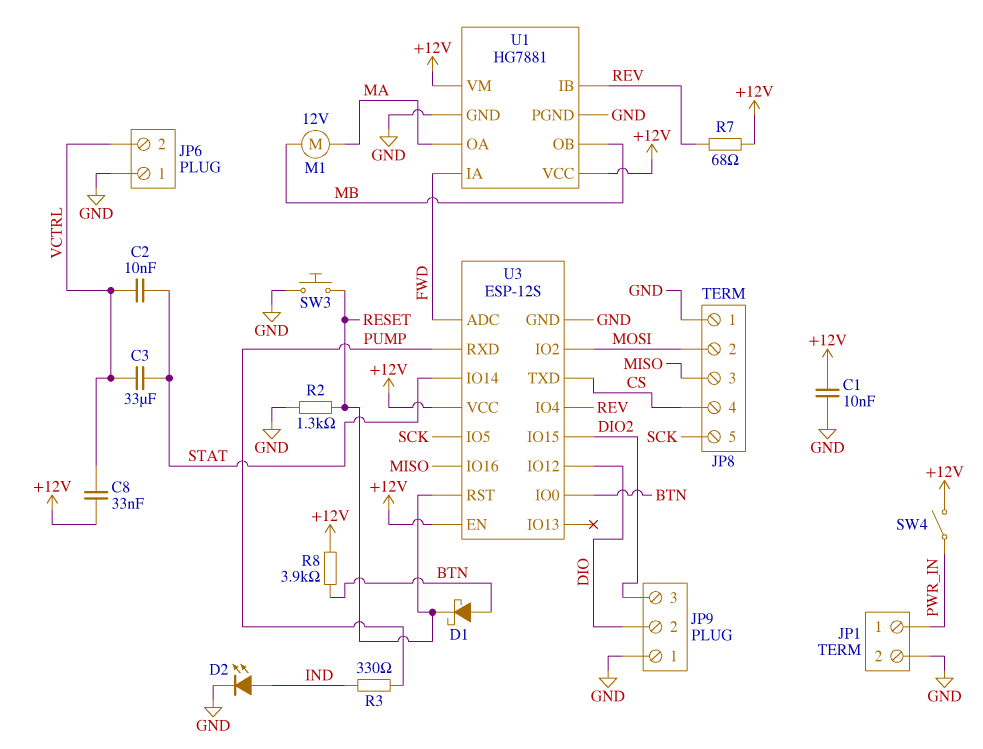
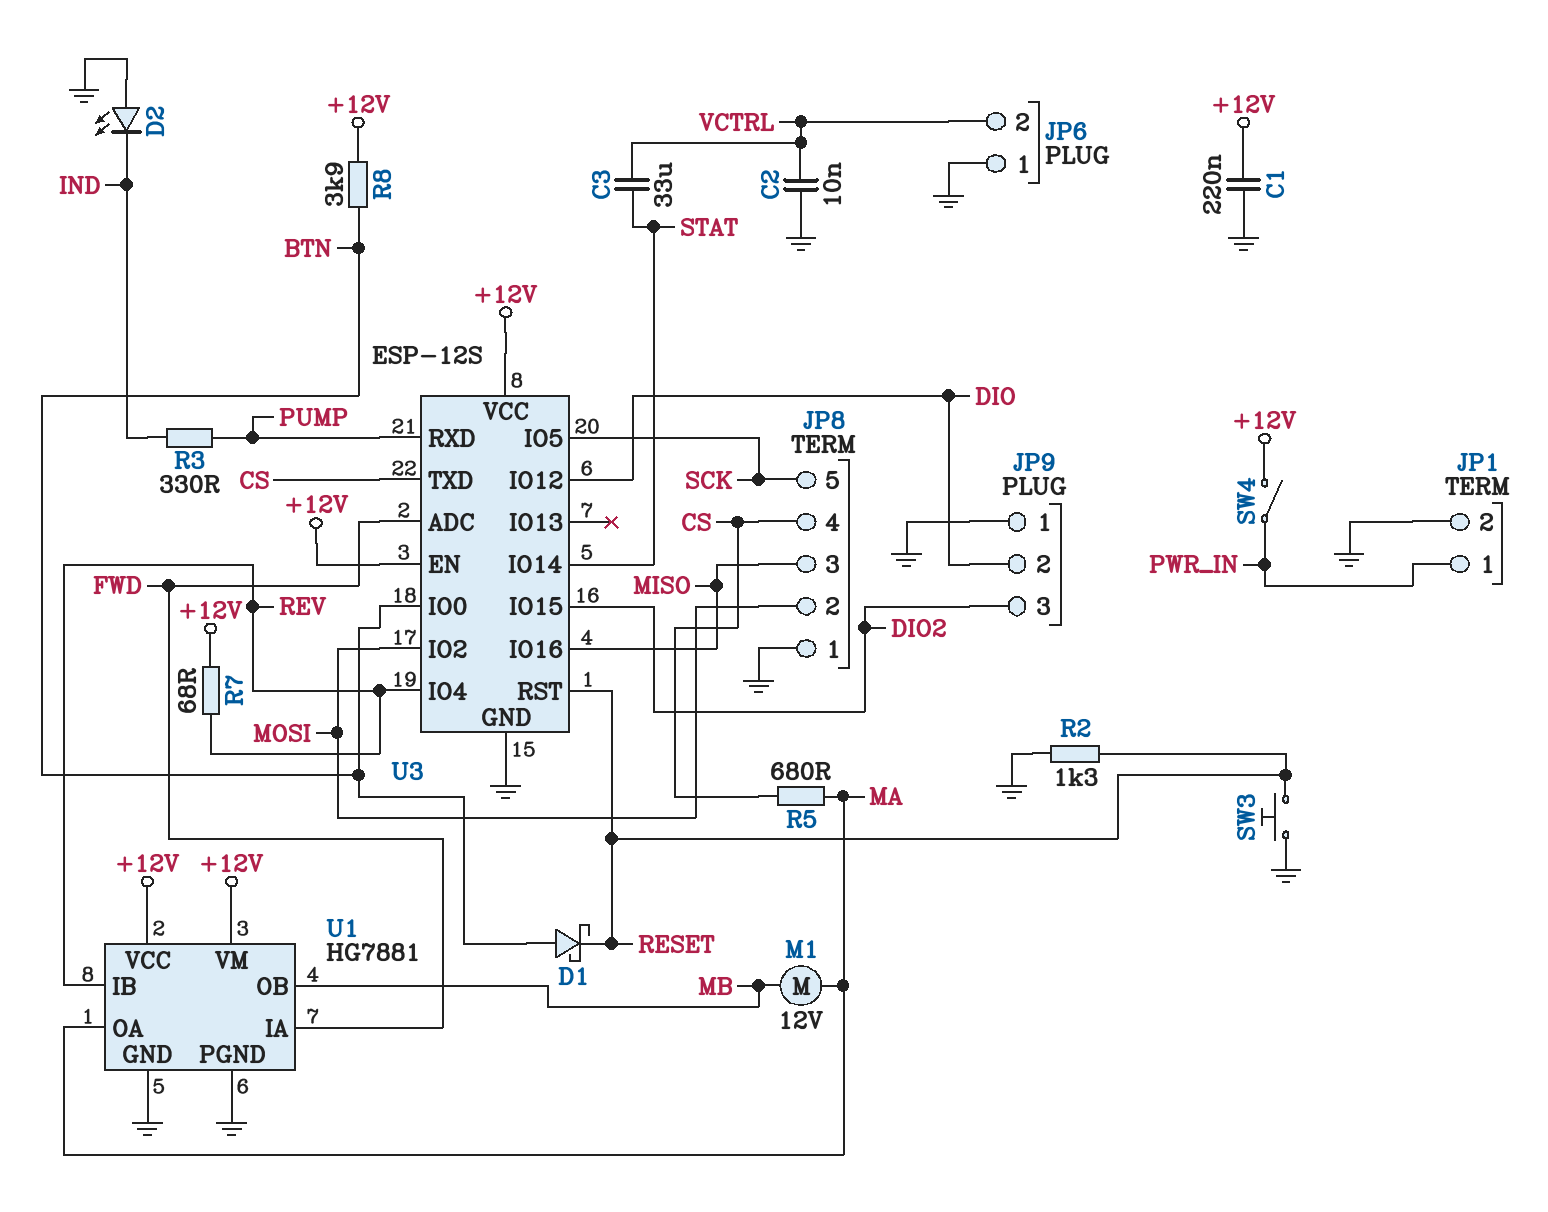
C1: 10nF (+12V, GND) -> 220nF (+12V, GND)
C2: 10nF (STAT, VCTRL) -> 10nF (GND, VCTRL)
C8: 33nF (+12V, VCTRL) -> none
D2: LED (A IND, K GND) -> LED (A GND, K IND)
R5: none -> 680 (CS, MA)

